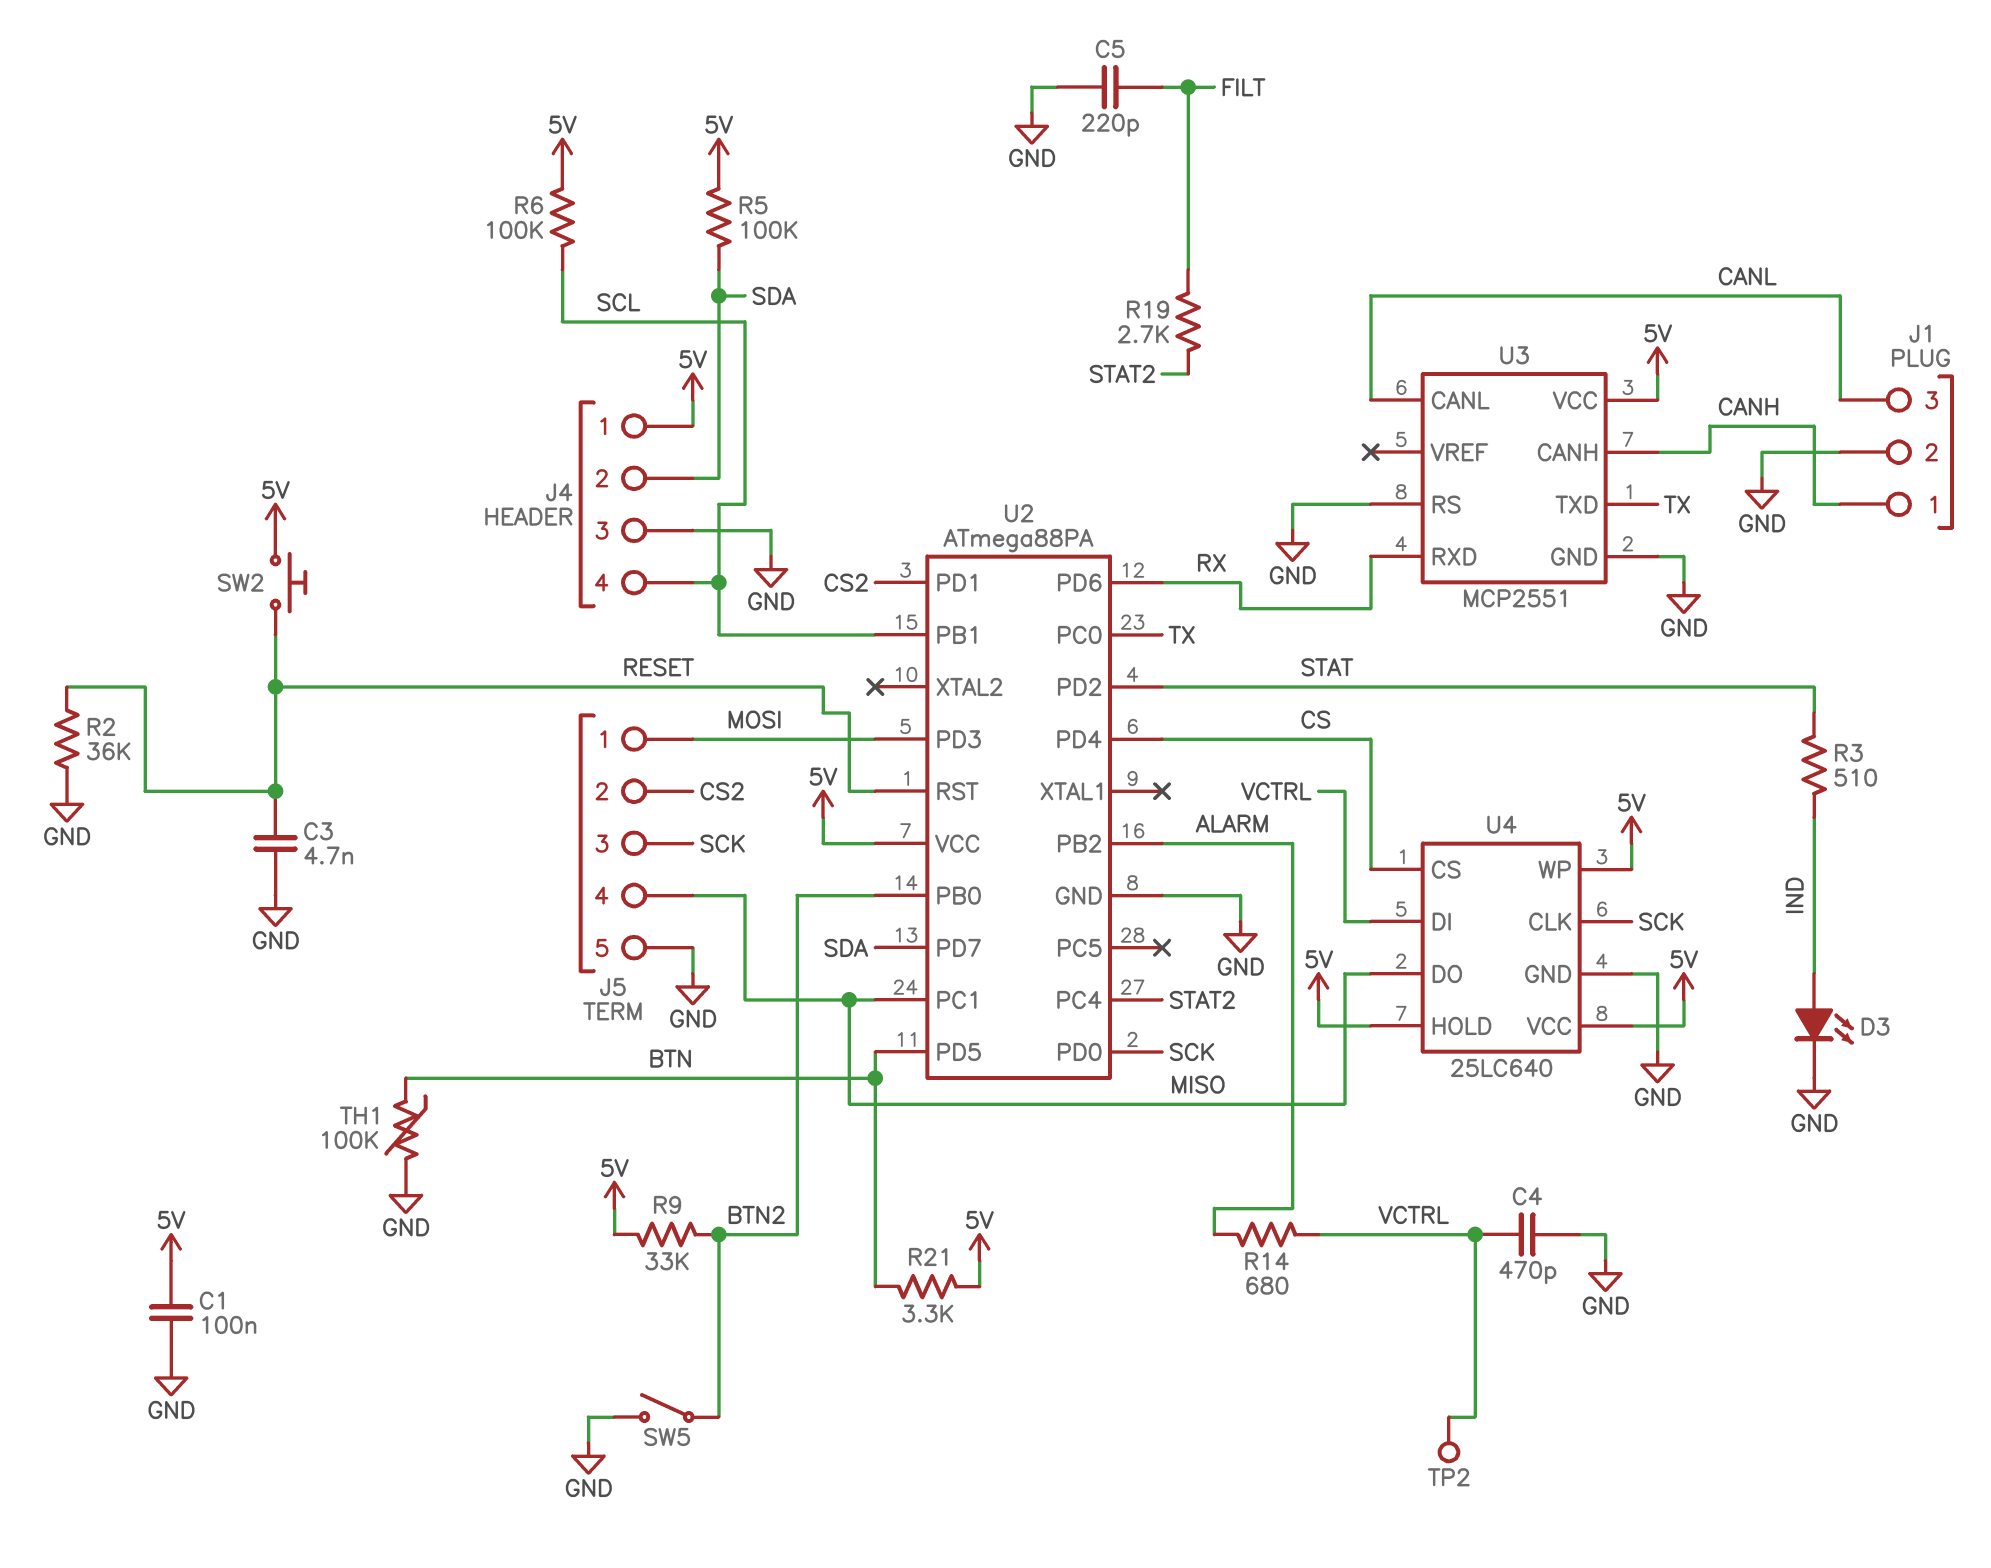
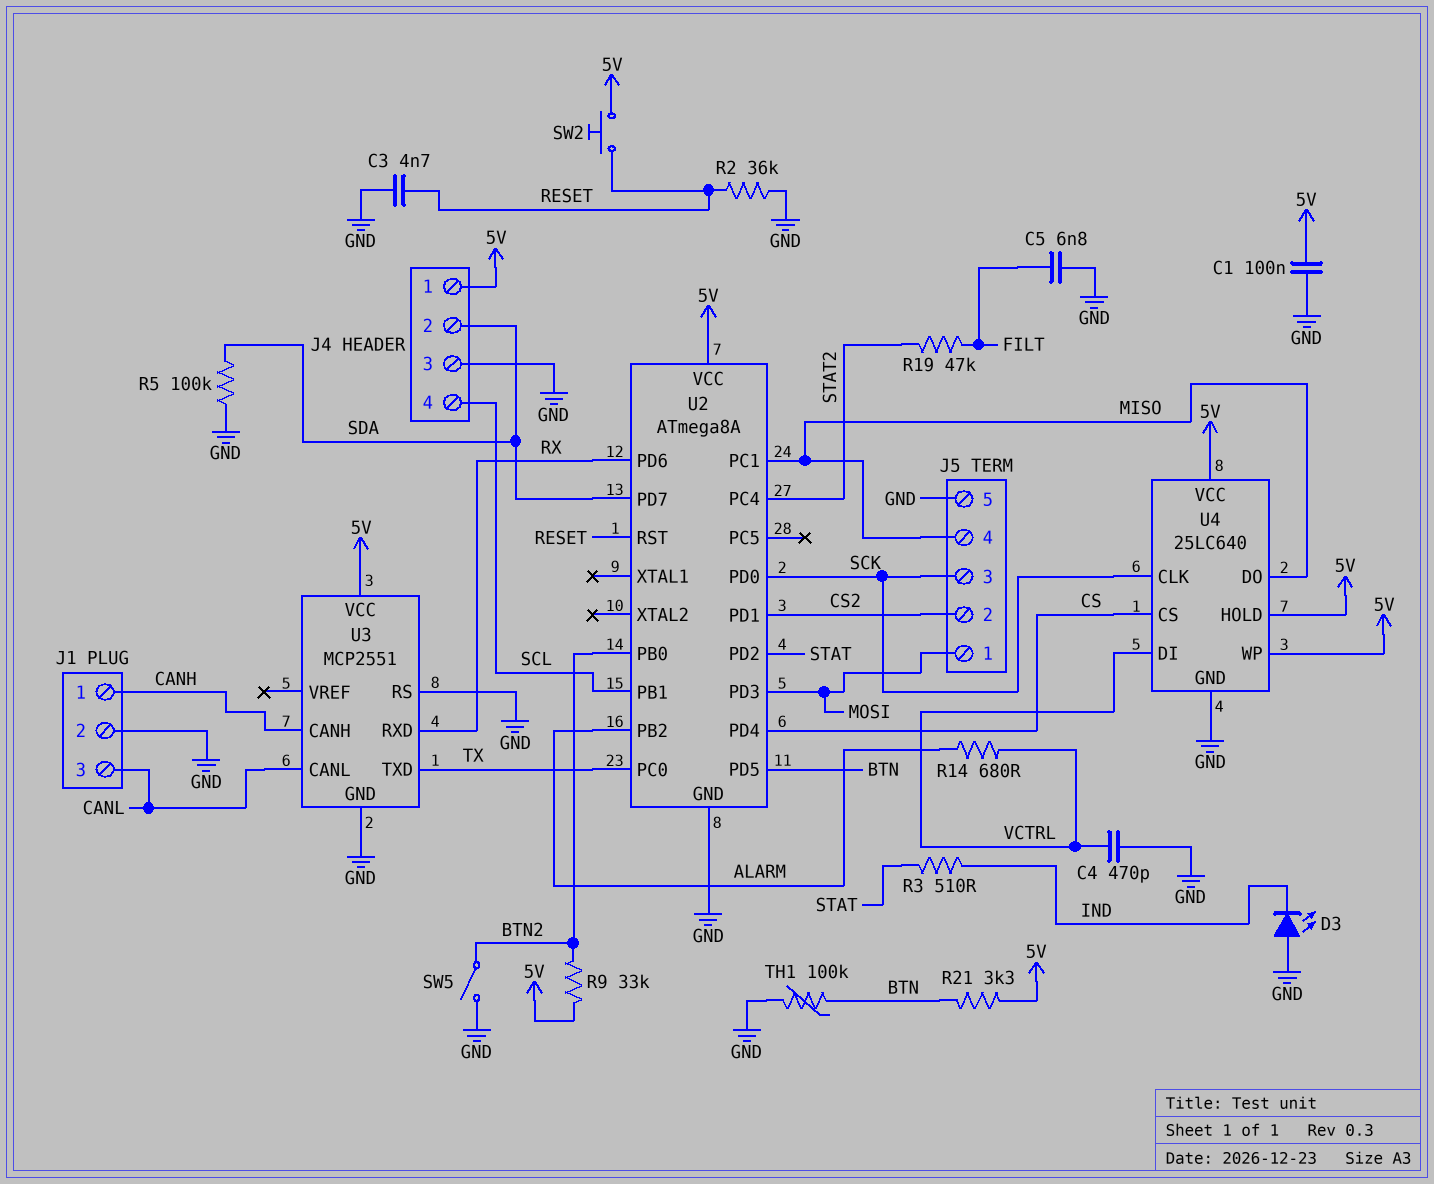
C5: 220pF (FILT, GND) -> 6.8nF (FILT, GND)
D3: LED (A IND, K GND) -> LED (A GND, K IND)
R5: 100k (5V, SDA) -> 100k (GND, SDA)
R6: 100k (5V, SCL) -> none
R19: 2.7k (FILT, STAT2) -> 47k (FILT, STAT2)
TP2: test point (VCTRL) -> none
U2: ATmega88PA -> ATmega8A

